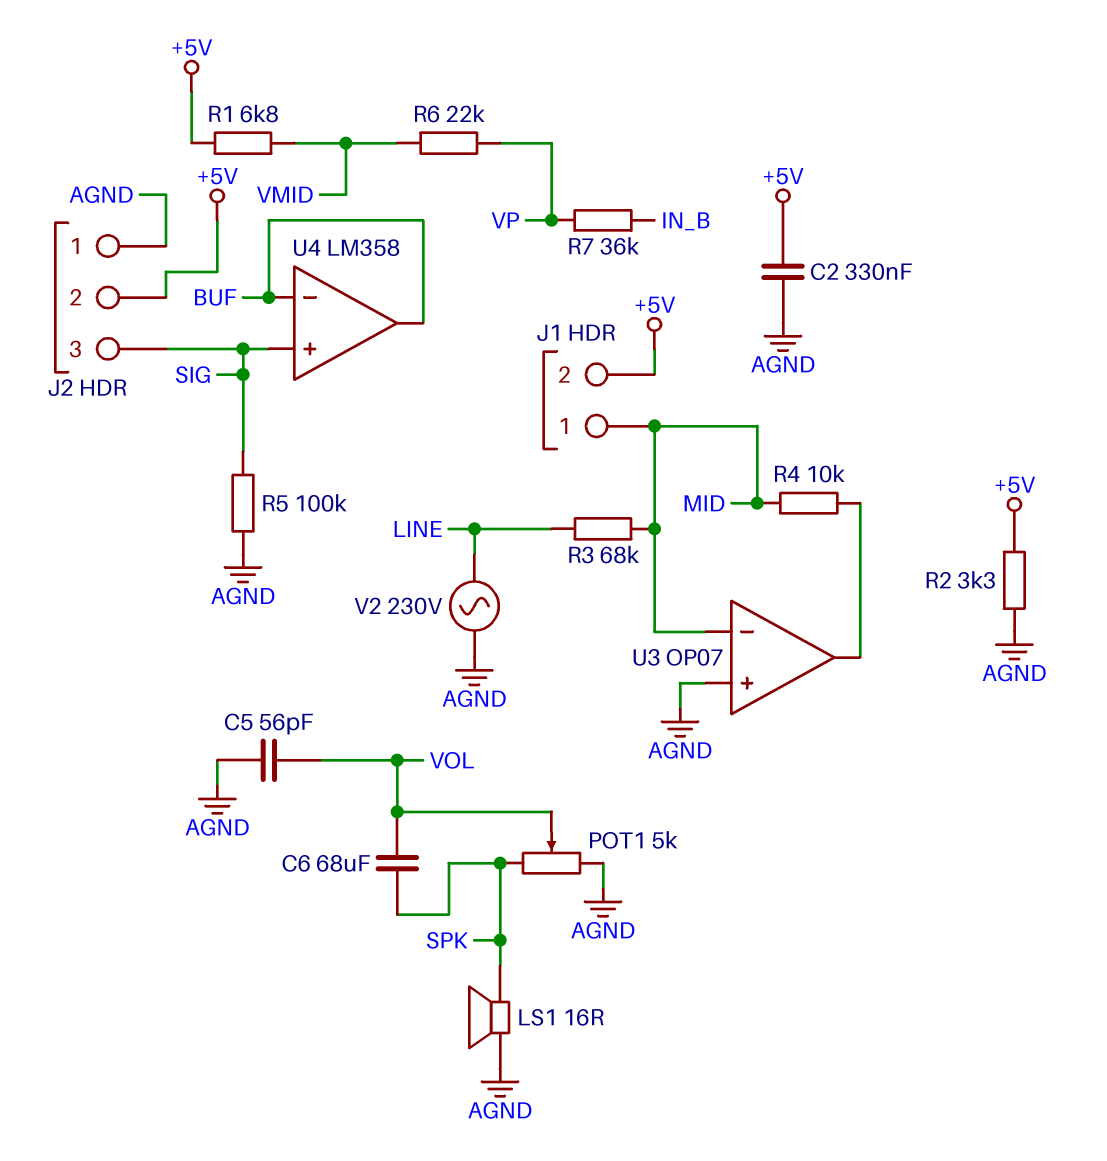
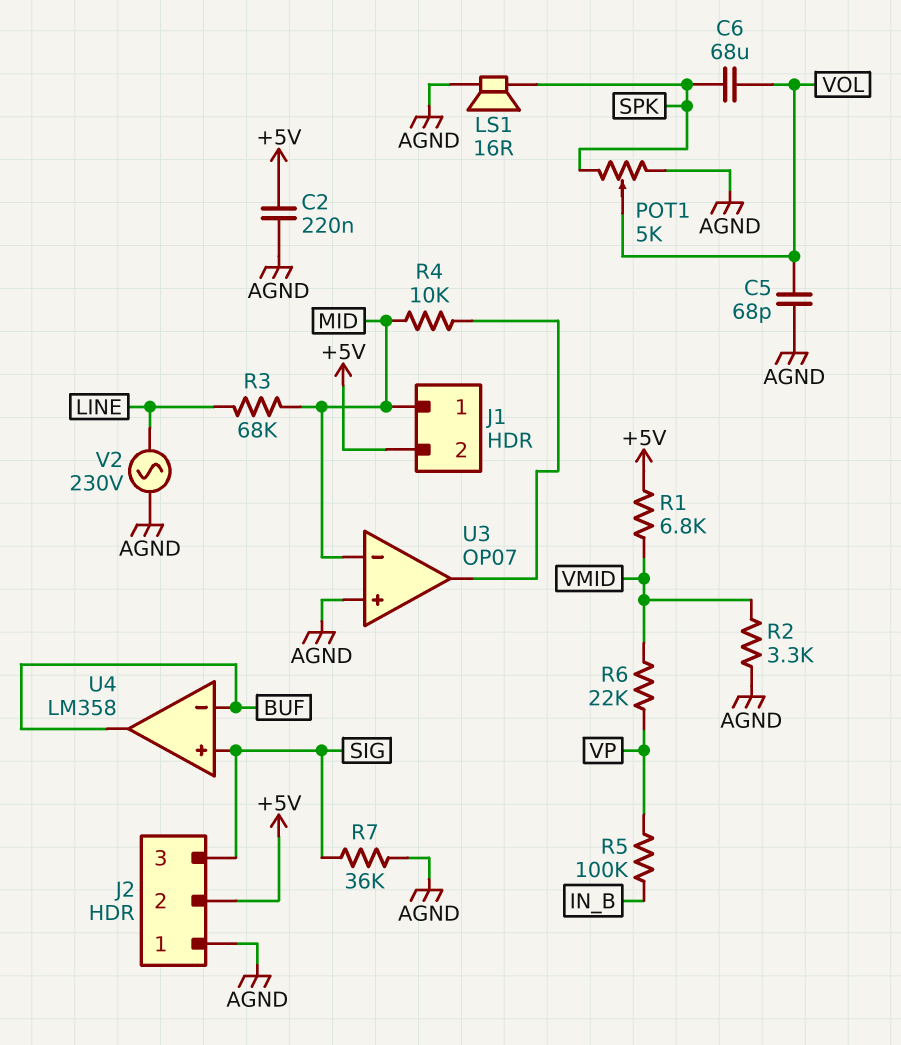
C2: 330nF (+5V, AGND) -> 220nF (+5V, AGND)
C5: 56pF (AGND, VOL) -> 68pF (AGND, VOL)
R2: 3.3k (+5V, AGND) -> 3.3k (AGND, VMID)
R5: 100k (AGND, SIG) -> 100k (IN_B, VP)
R7: 36k (IN_B, VP) -> 36k (AGND, SIG)

